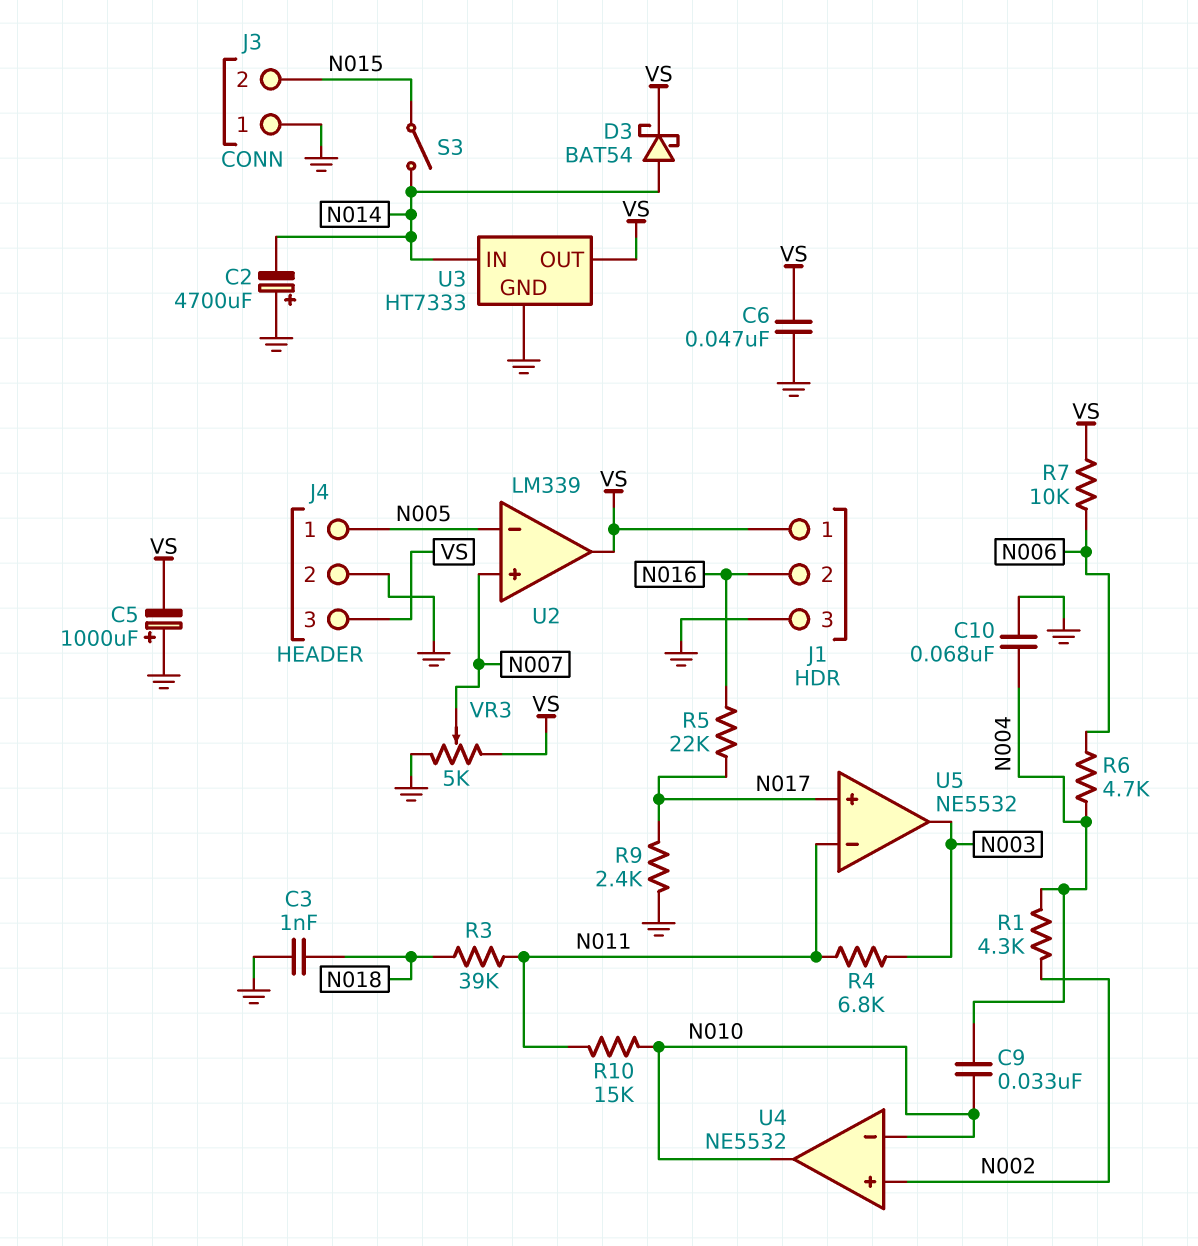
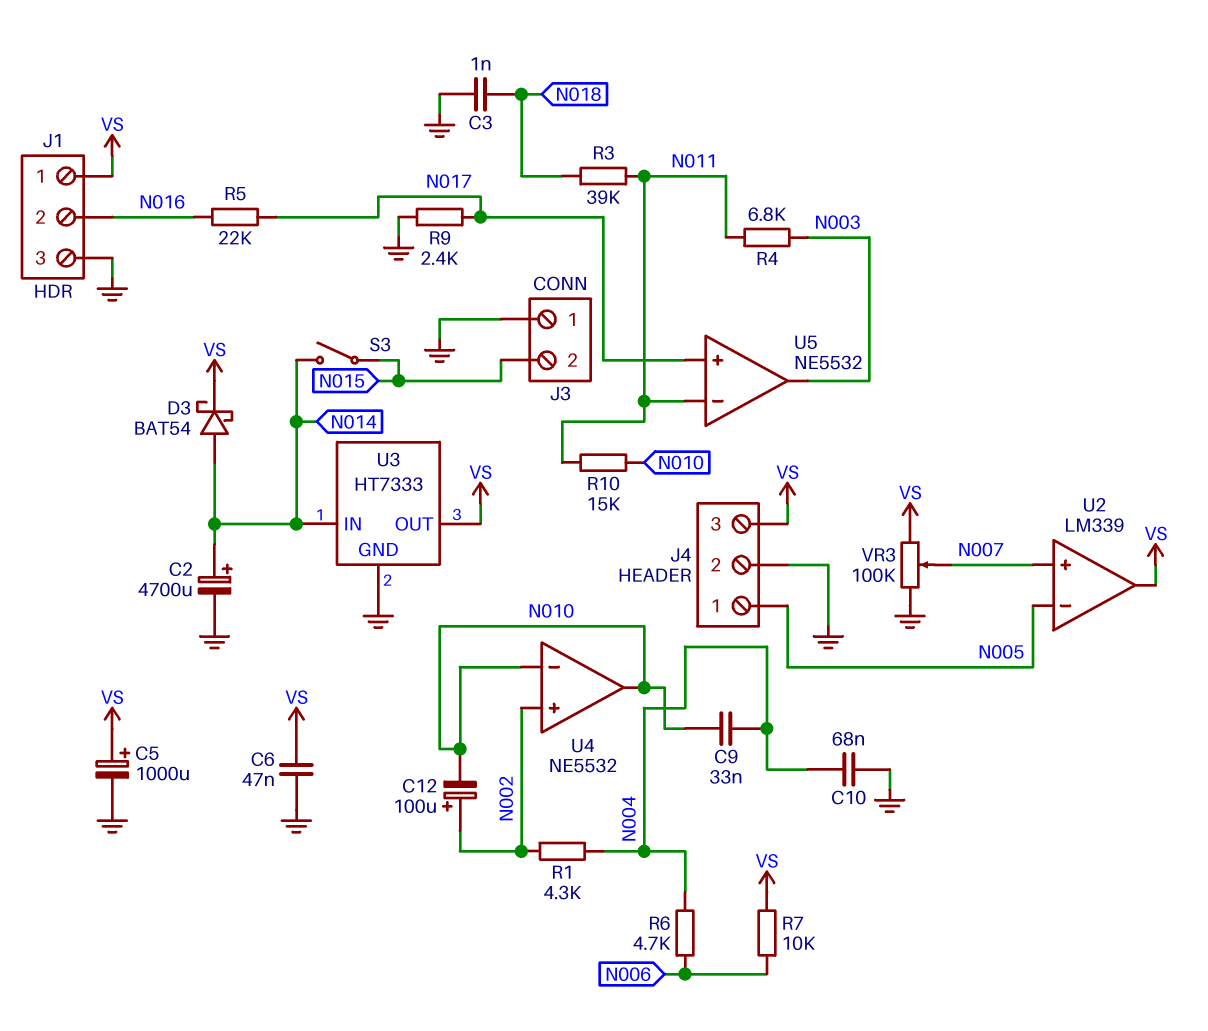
C2: 4700uF (plus GND, minus N014) -> 4700uF (plus N014, minus GND)
C5: 1000uF (plus GND, minus VS) -> 1000uF (plus VS, minus GND)
C12: none -> 100uF (plus N002, minus N010)
VR3: 5k (GND, VS, wiper N007) -> 100k (GND, VS, wiper N007)

